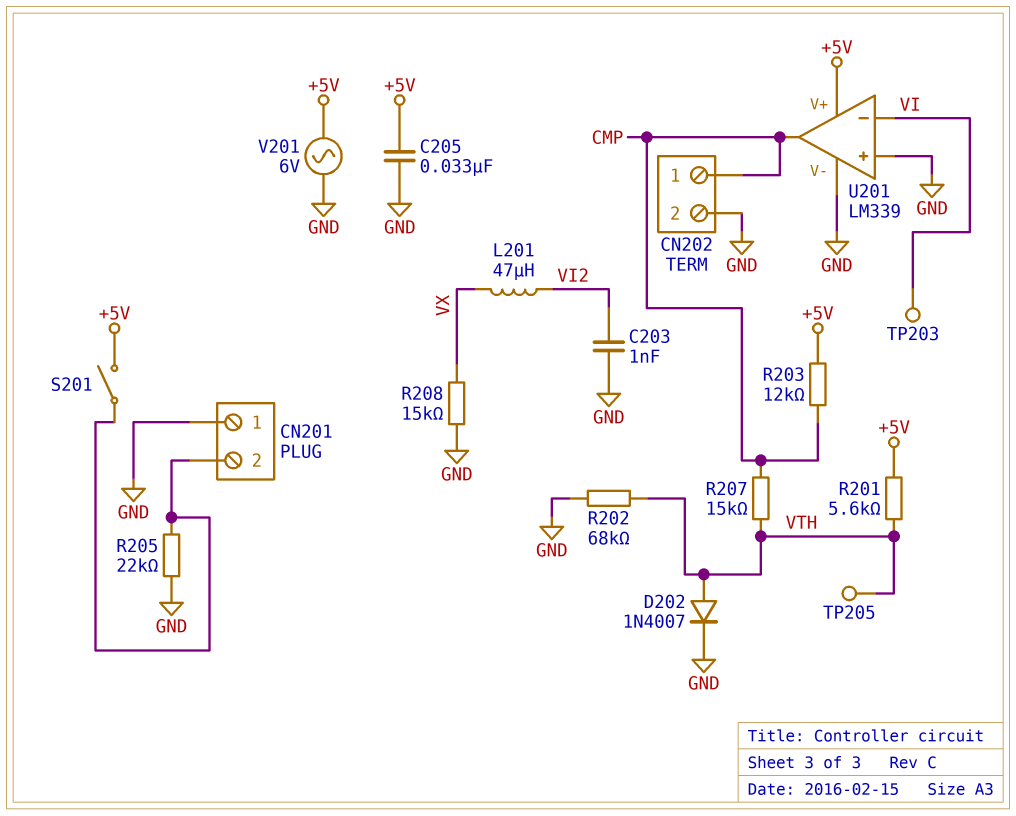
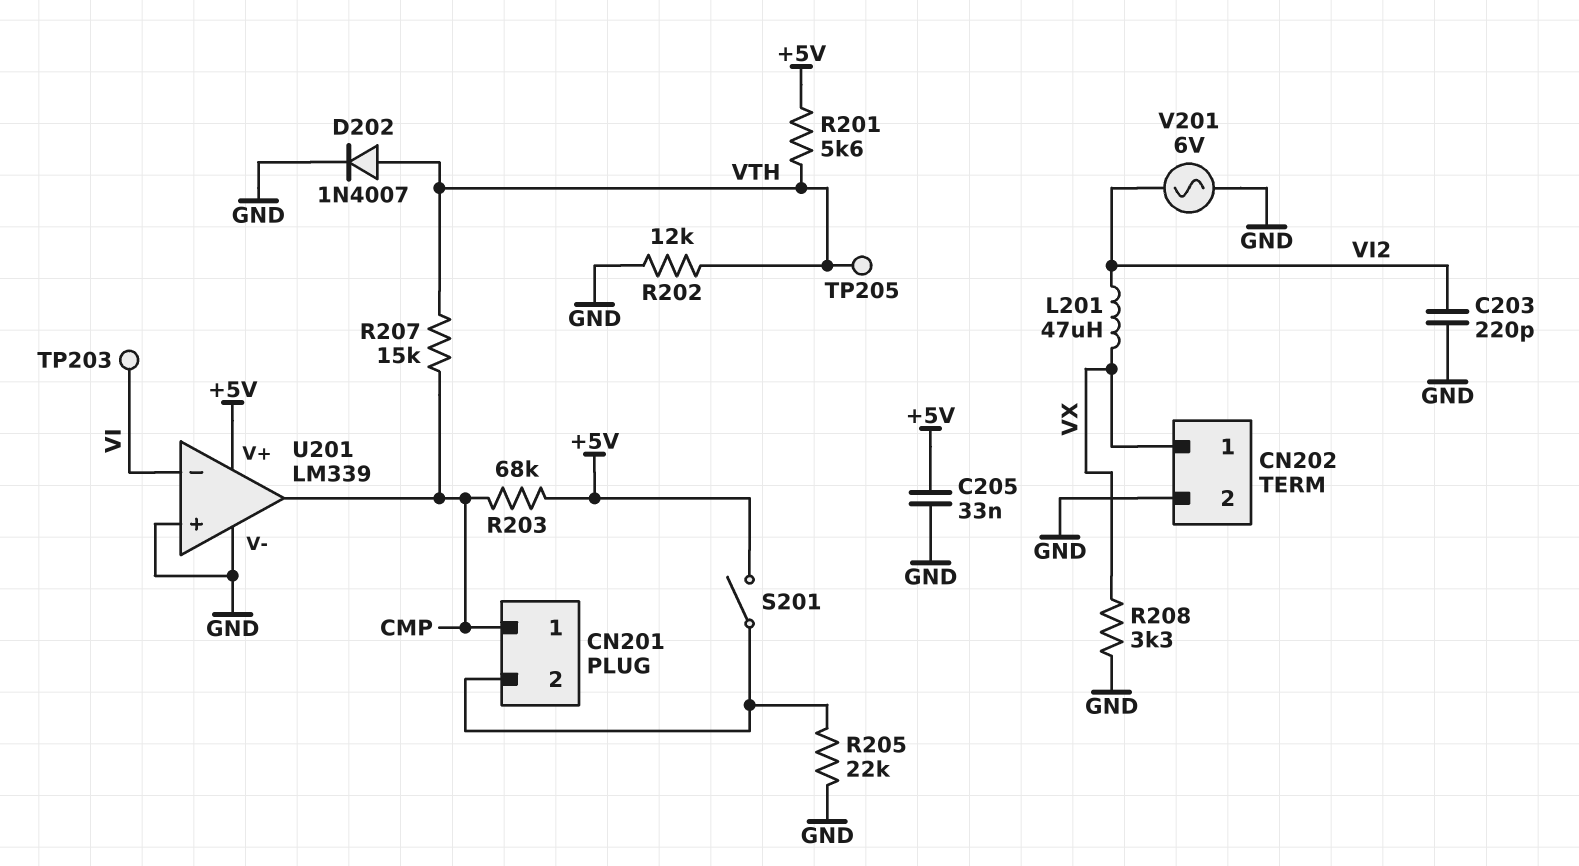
C203: 1nF (GND, VI2) -> 220pF (GND, VI2)
CN201 pin 1: GND -> CMP
CN202 pin 1: CMP -> VX
R202: 68k (GND, VTH) -> 12k (GND, VTH)
R203: 12k (+5V, CMP) -> 68k (+5V, CMP)
R208: 15k (GND, VX) -> 3.3k (GND, VX)
V201: AC 6V (+5V, GND) -> AC 6V (GND, VI2)

